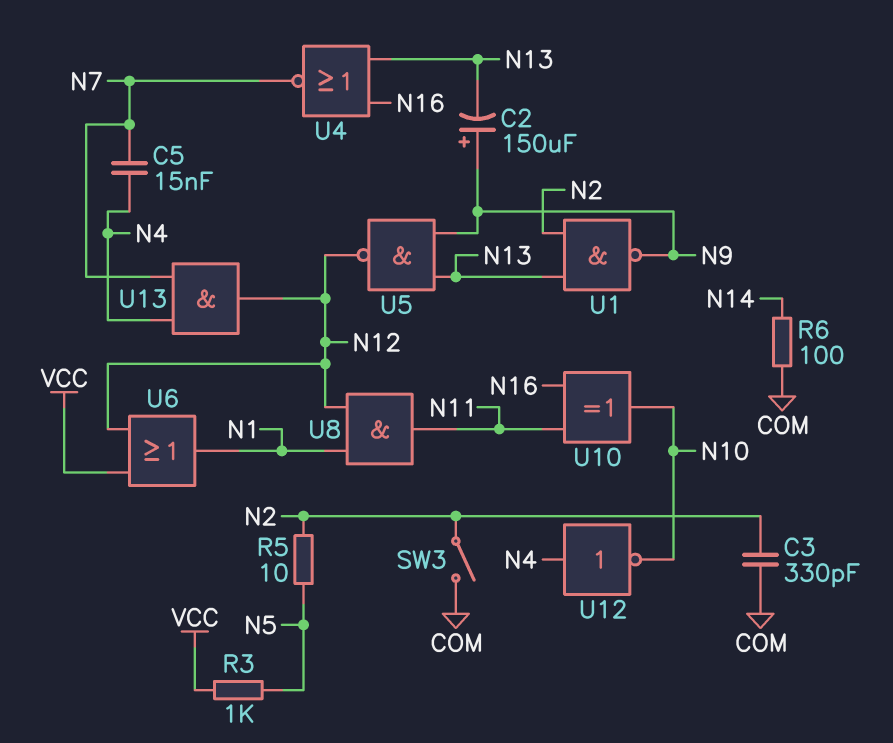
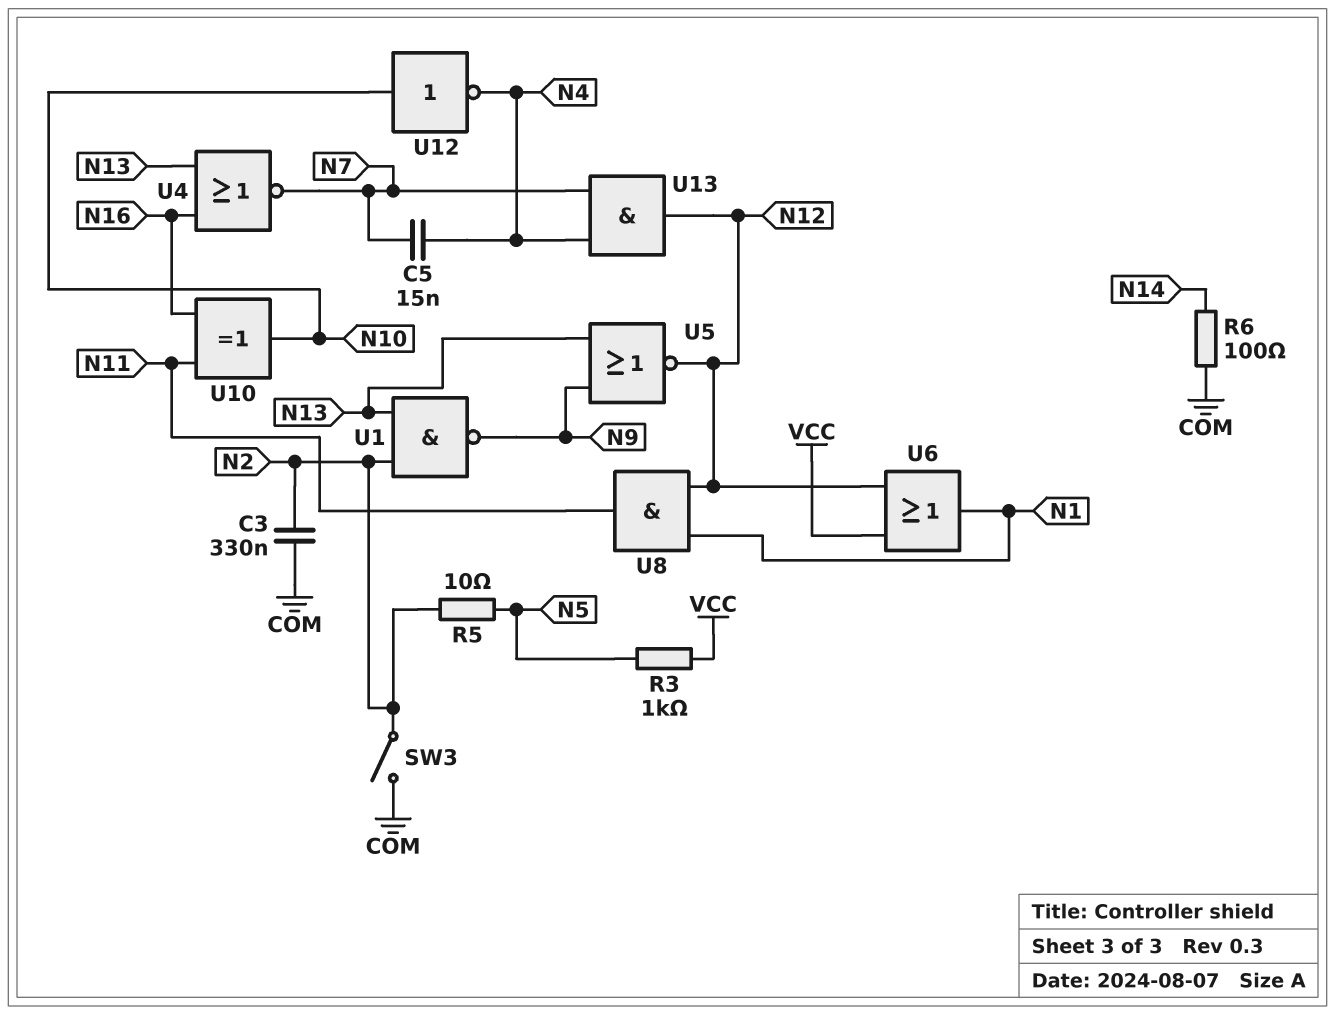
C2: 150uF (plus N9, minus N13) -> none
C3: 330pF (COM, N2) -> 330nF (COM, N2)
U5: NAND (in N9, in N13, out N12) -> NOR (in N9, in N13, out N12)
U12: NOT (in N4, out N10) -> NOT (in N10, out N4)

